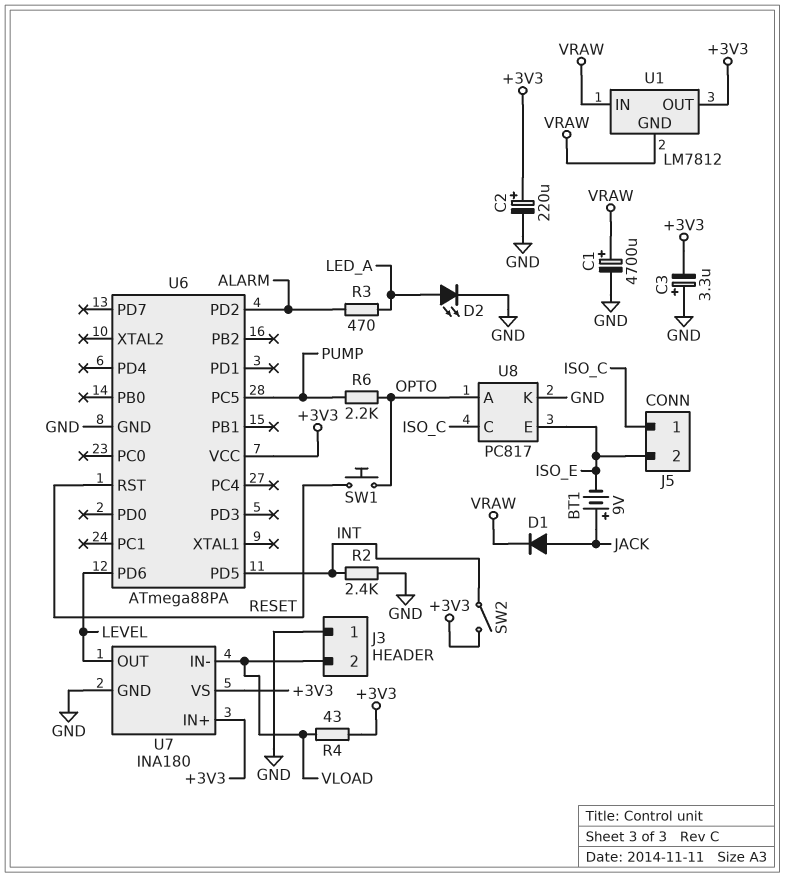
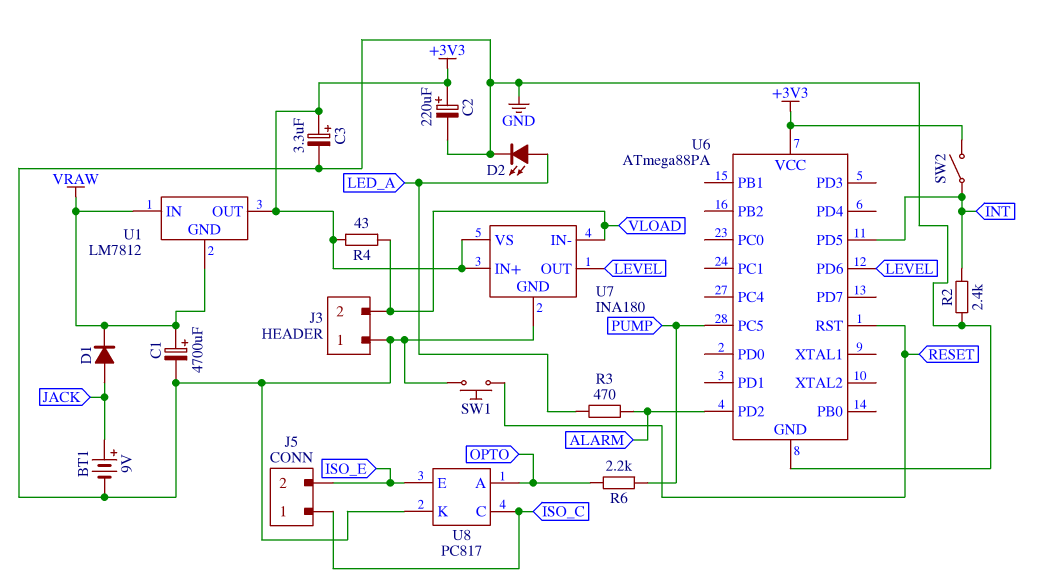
BT1: 9V (plus JACK, minus ISO_E) -> 9V (plus JACK, minus GND)
C3: 3.3uF (plus GND, minus +3V3) -> 3.3uF (plus +3V3, minus GND)
SW1: button (OPTO, RESET) -> button (GND, RESET)

